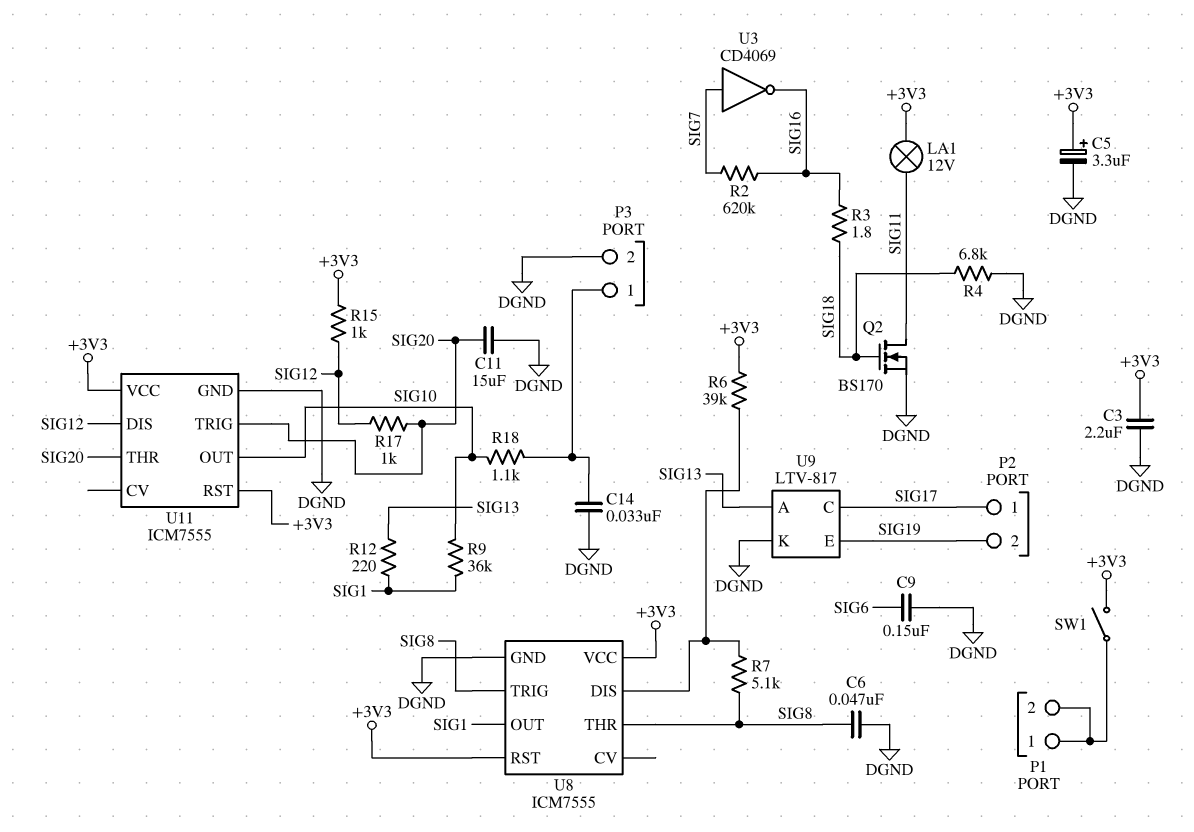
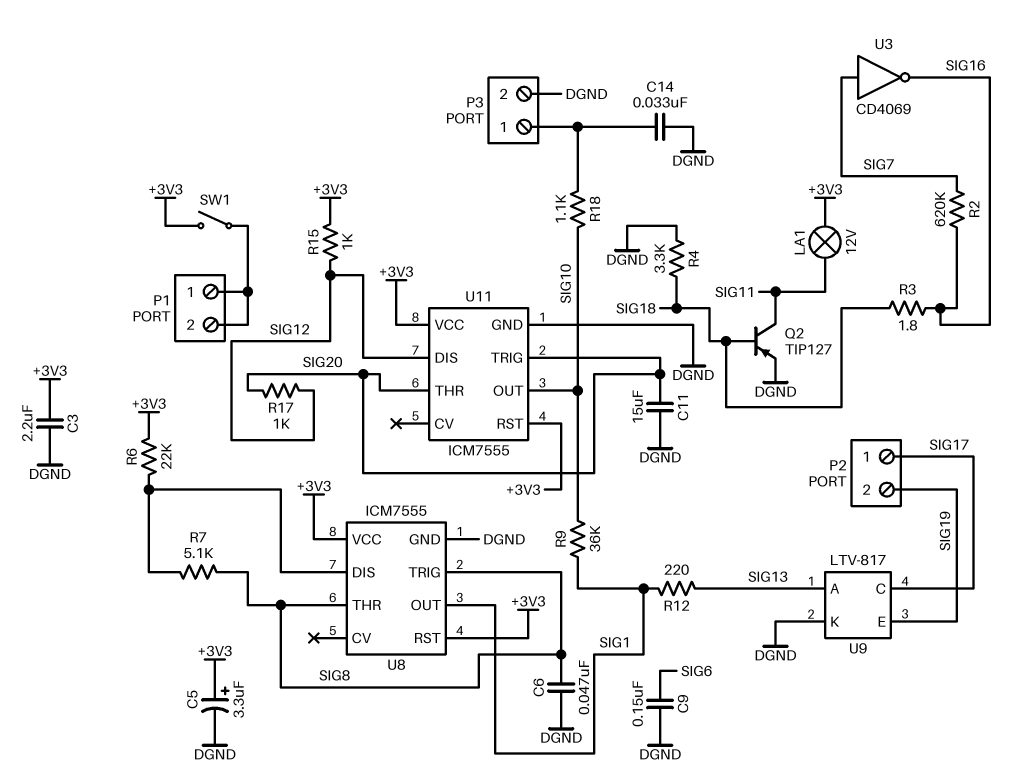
Q2: NMOS BS170 (G SIG18, D SIG11, S DGND) -> PNP TIP127 (B SIG18, C SIG11, E DGND)
R4: 6.8k (DGND, SIG18) -> 3.3k (DGND, SIG18)
R6: 39k (+3V3, U8/DIS) -> 22k (+3V3, U8/DIS)

